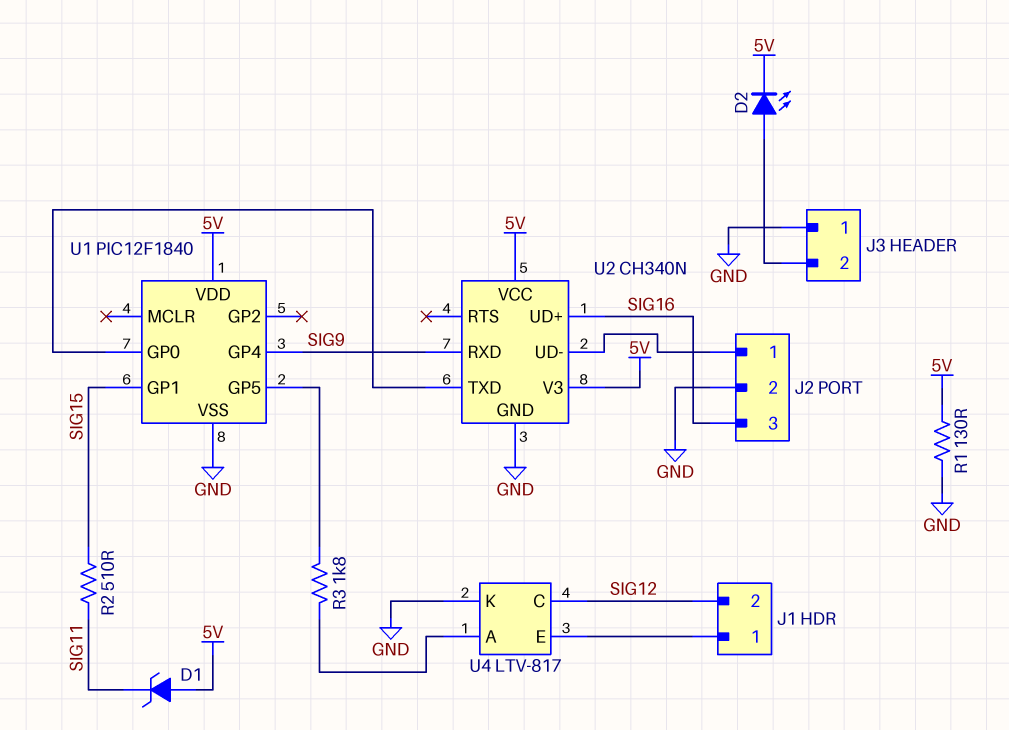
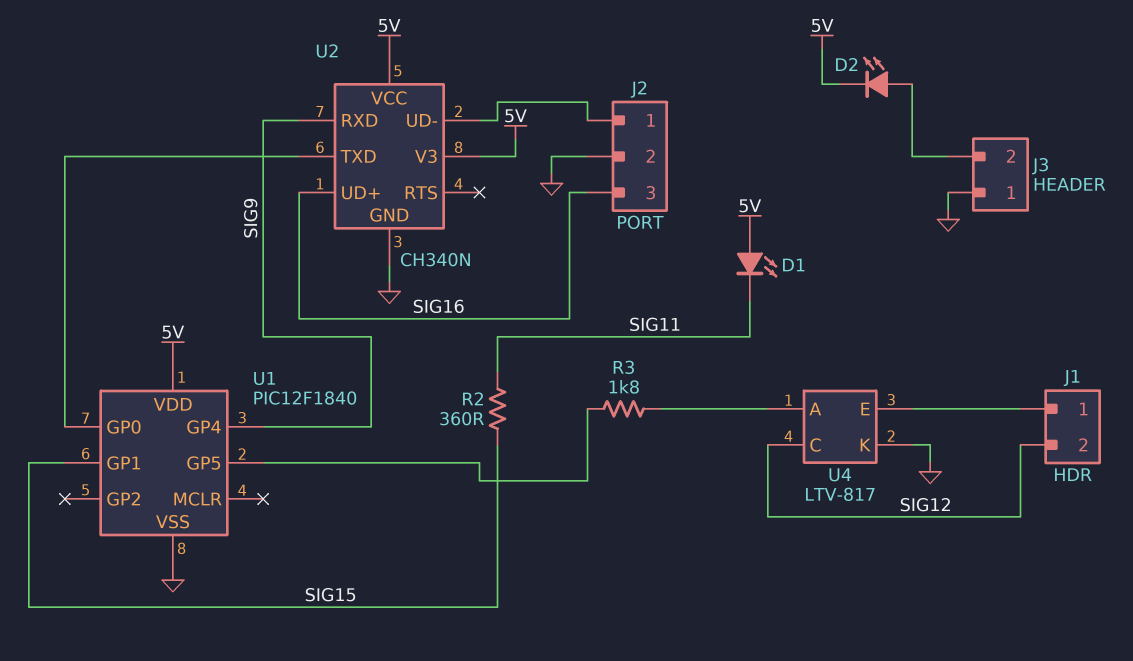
D1: zener (A 5V, K SIG11) -> LED (A 5V, K SIG11)
R1: 130 (5V, GND) -> none
R2: 510 (SIG11, SIG15) -> 360 (SIG11, SIG15)

